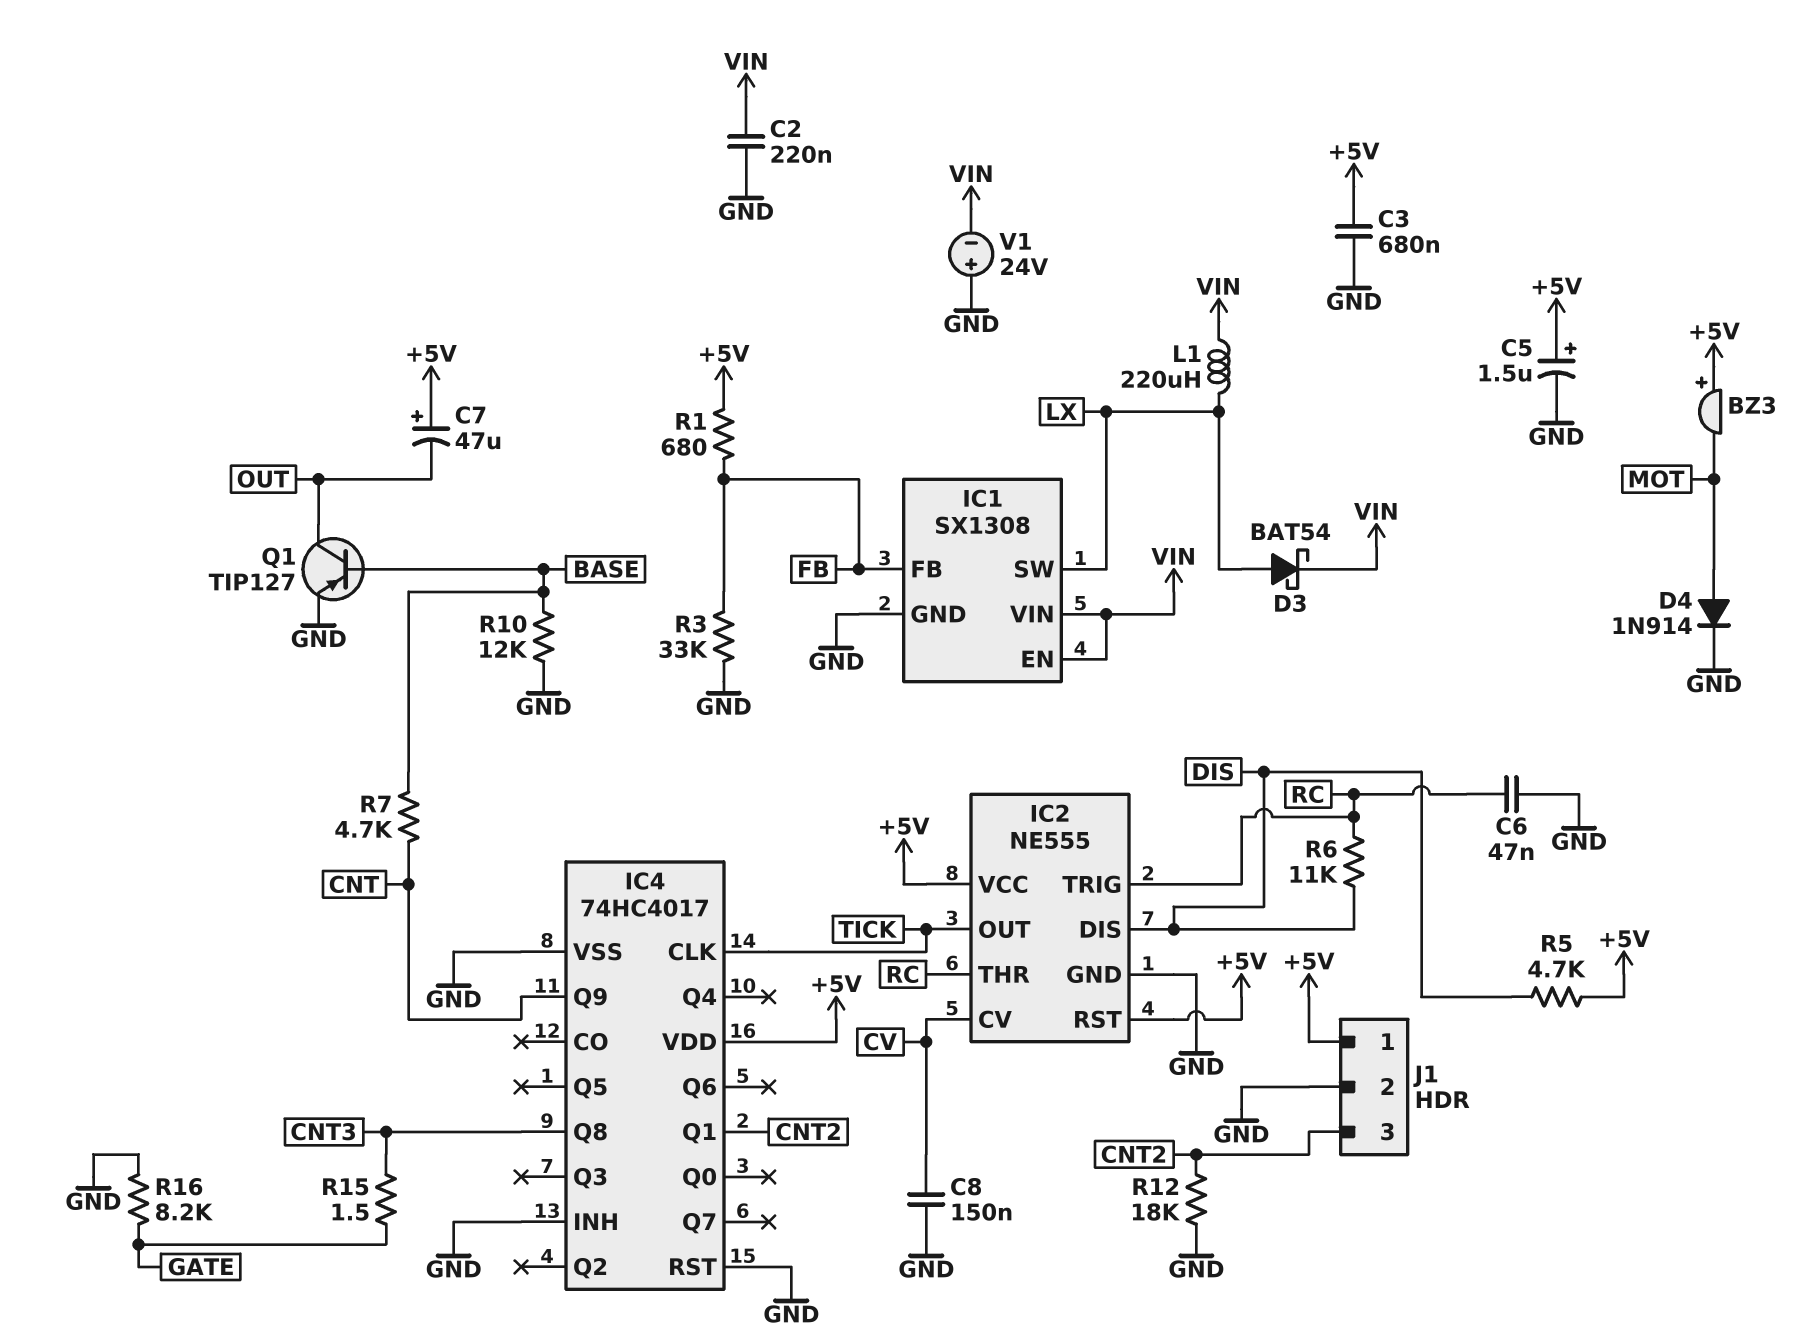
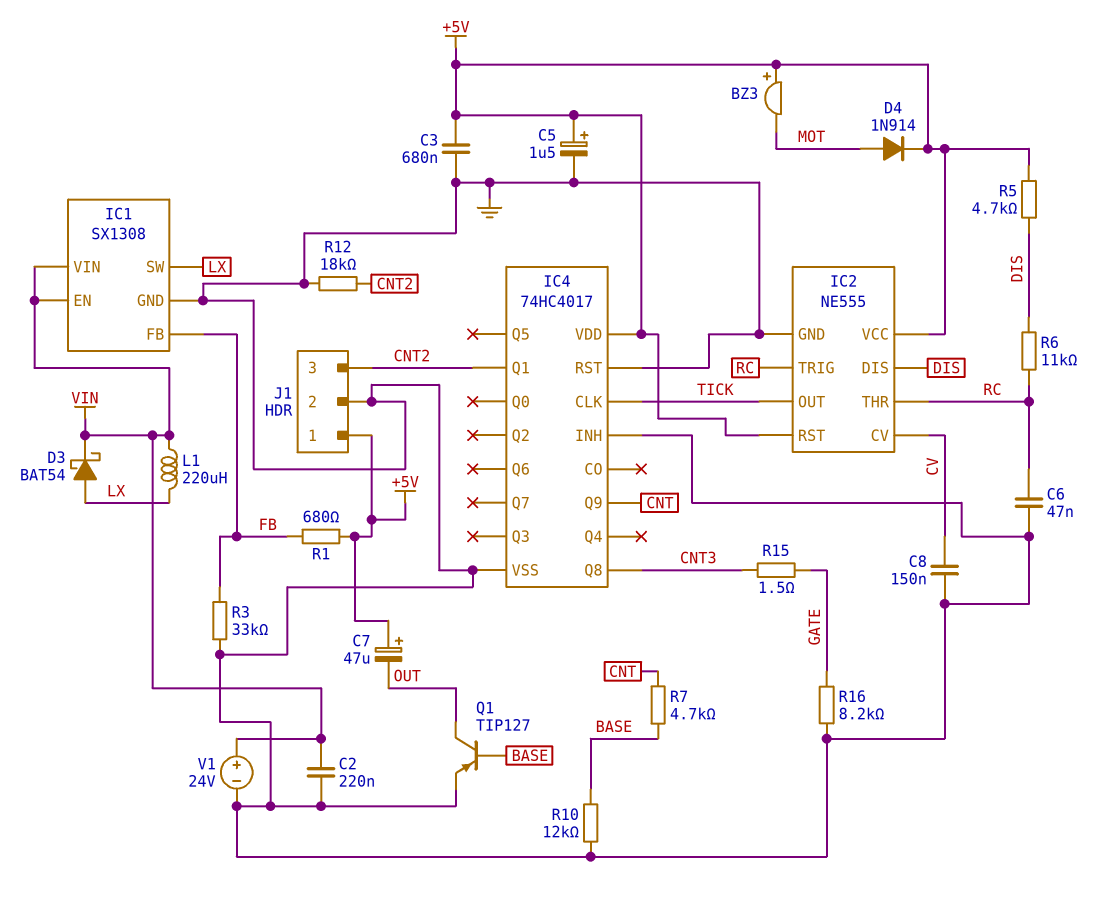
D4: diode 1N914 (A MOT, K GND) -> diode 1N914 (A MOT, K +5V)
V1: 24V (plus GND, minus VIN) -> 24V (plus VIN, minus GND)

